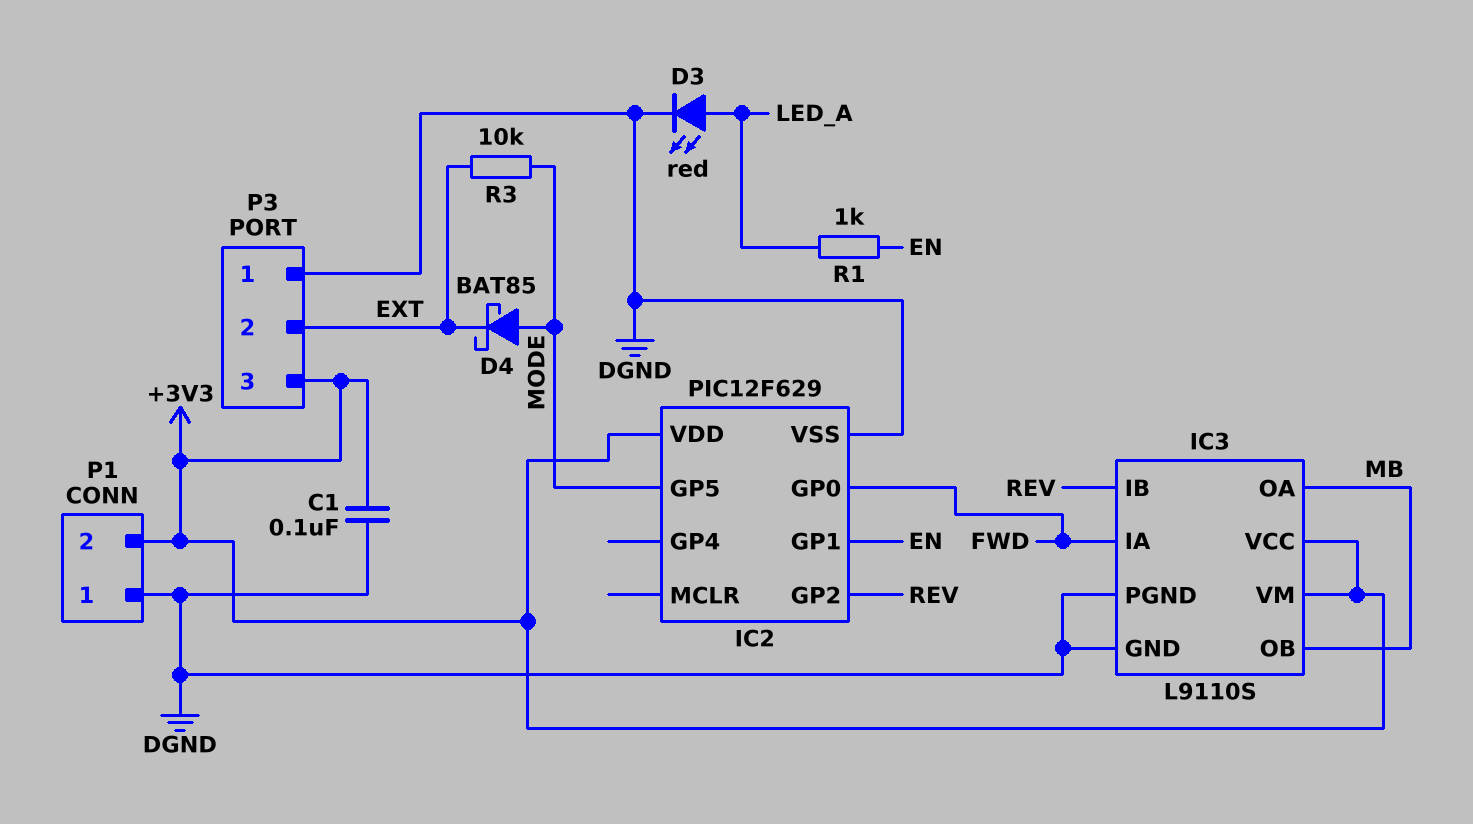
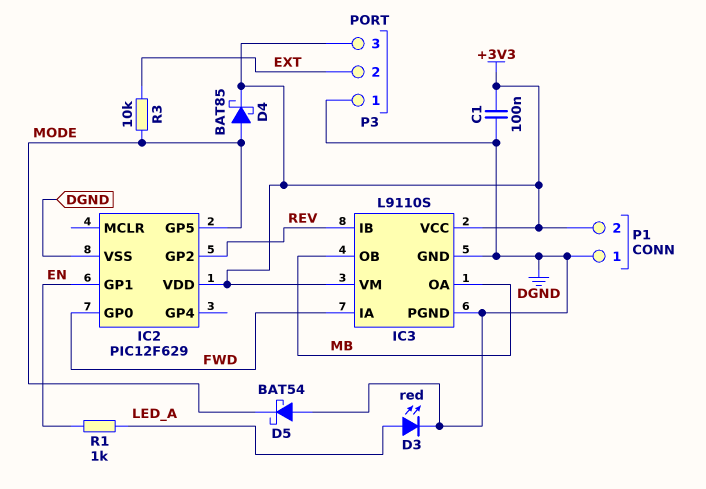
D4: schottky BAT85 (A MODE, K EXT) -> schottky BAT85 (A MODE, K +3V3)
D5: none -> schottky BAT54 (A DGND, K MODE)

